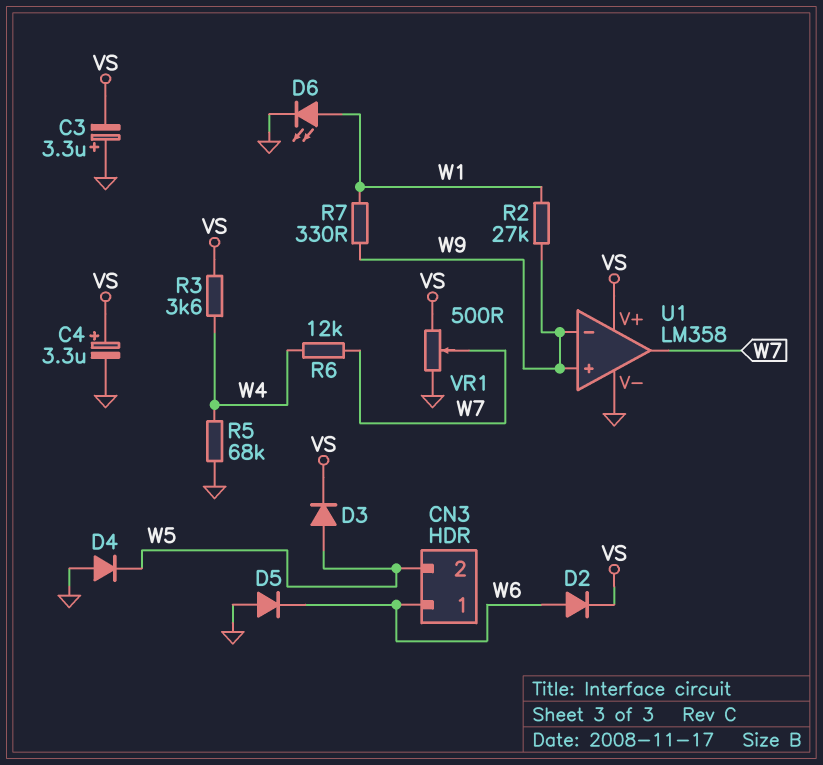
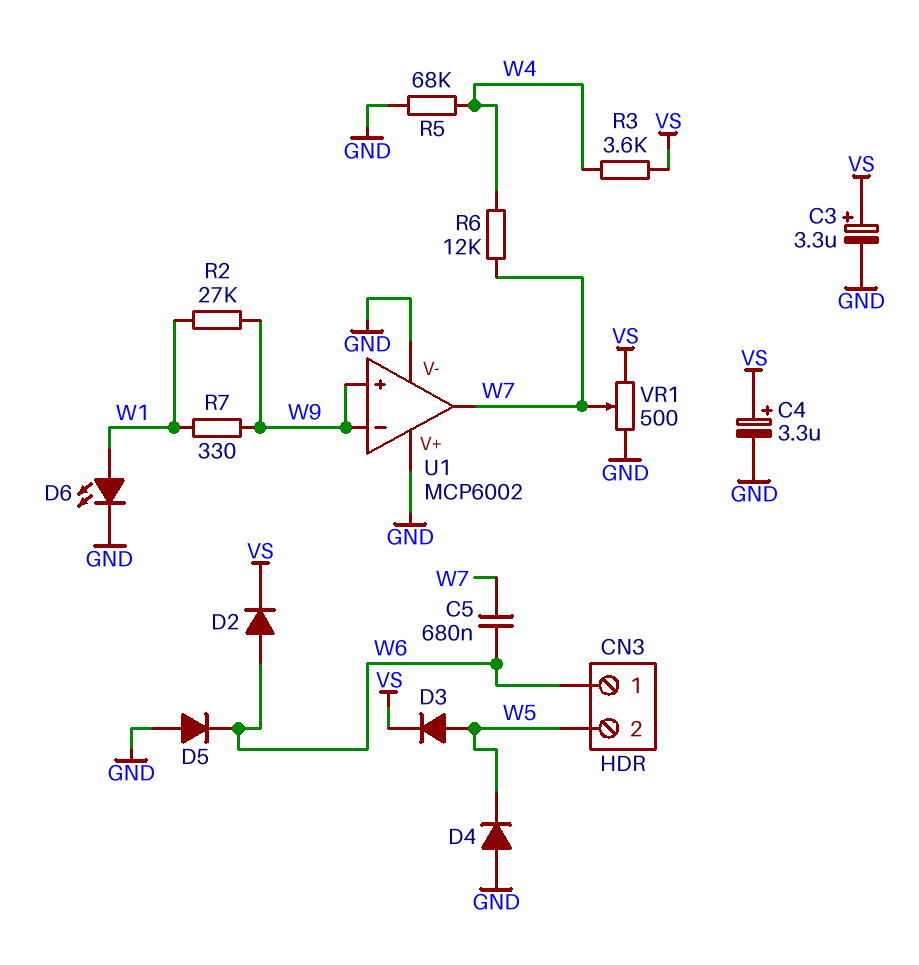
C3: 3.3uF (plus GND, minus VS) -> 3.3uF (plus VS, minus GND)
C5: none -> 680nF (W6, W7)
U1: LM358 -> MCP6002
U1 pin V+: VS -> GND

